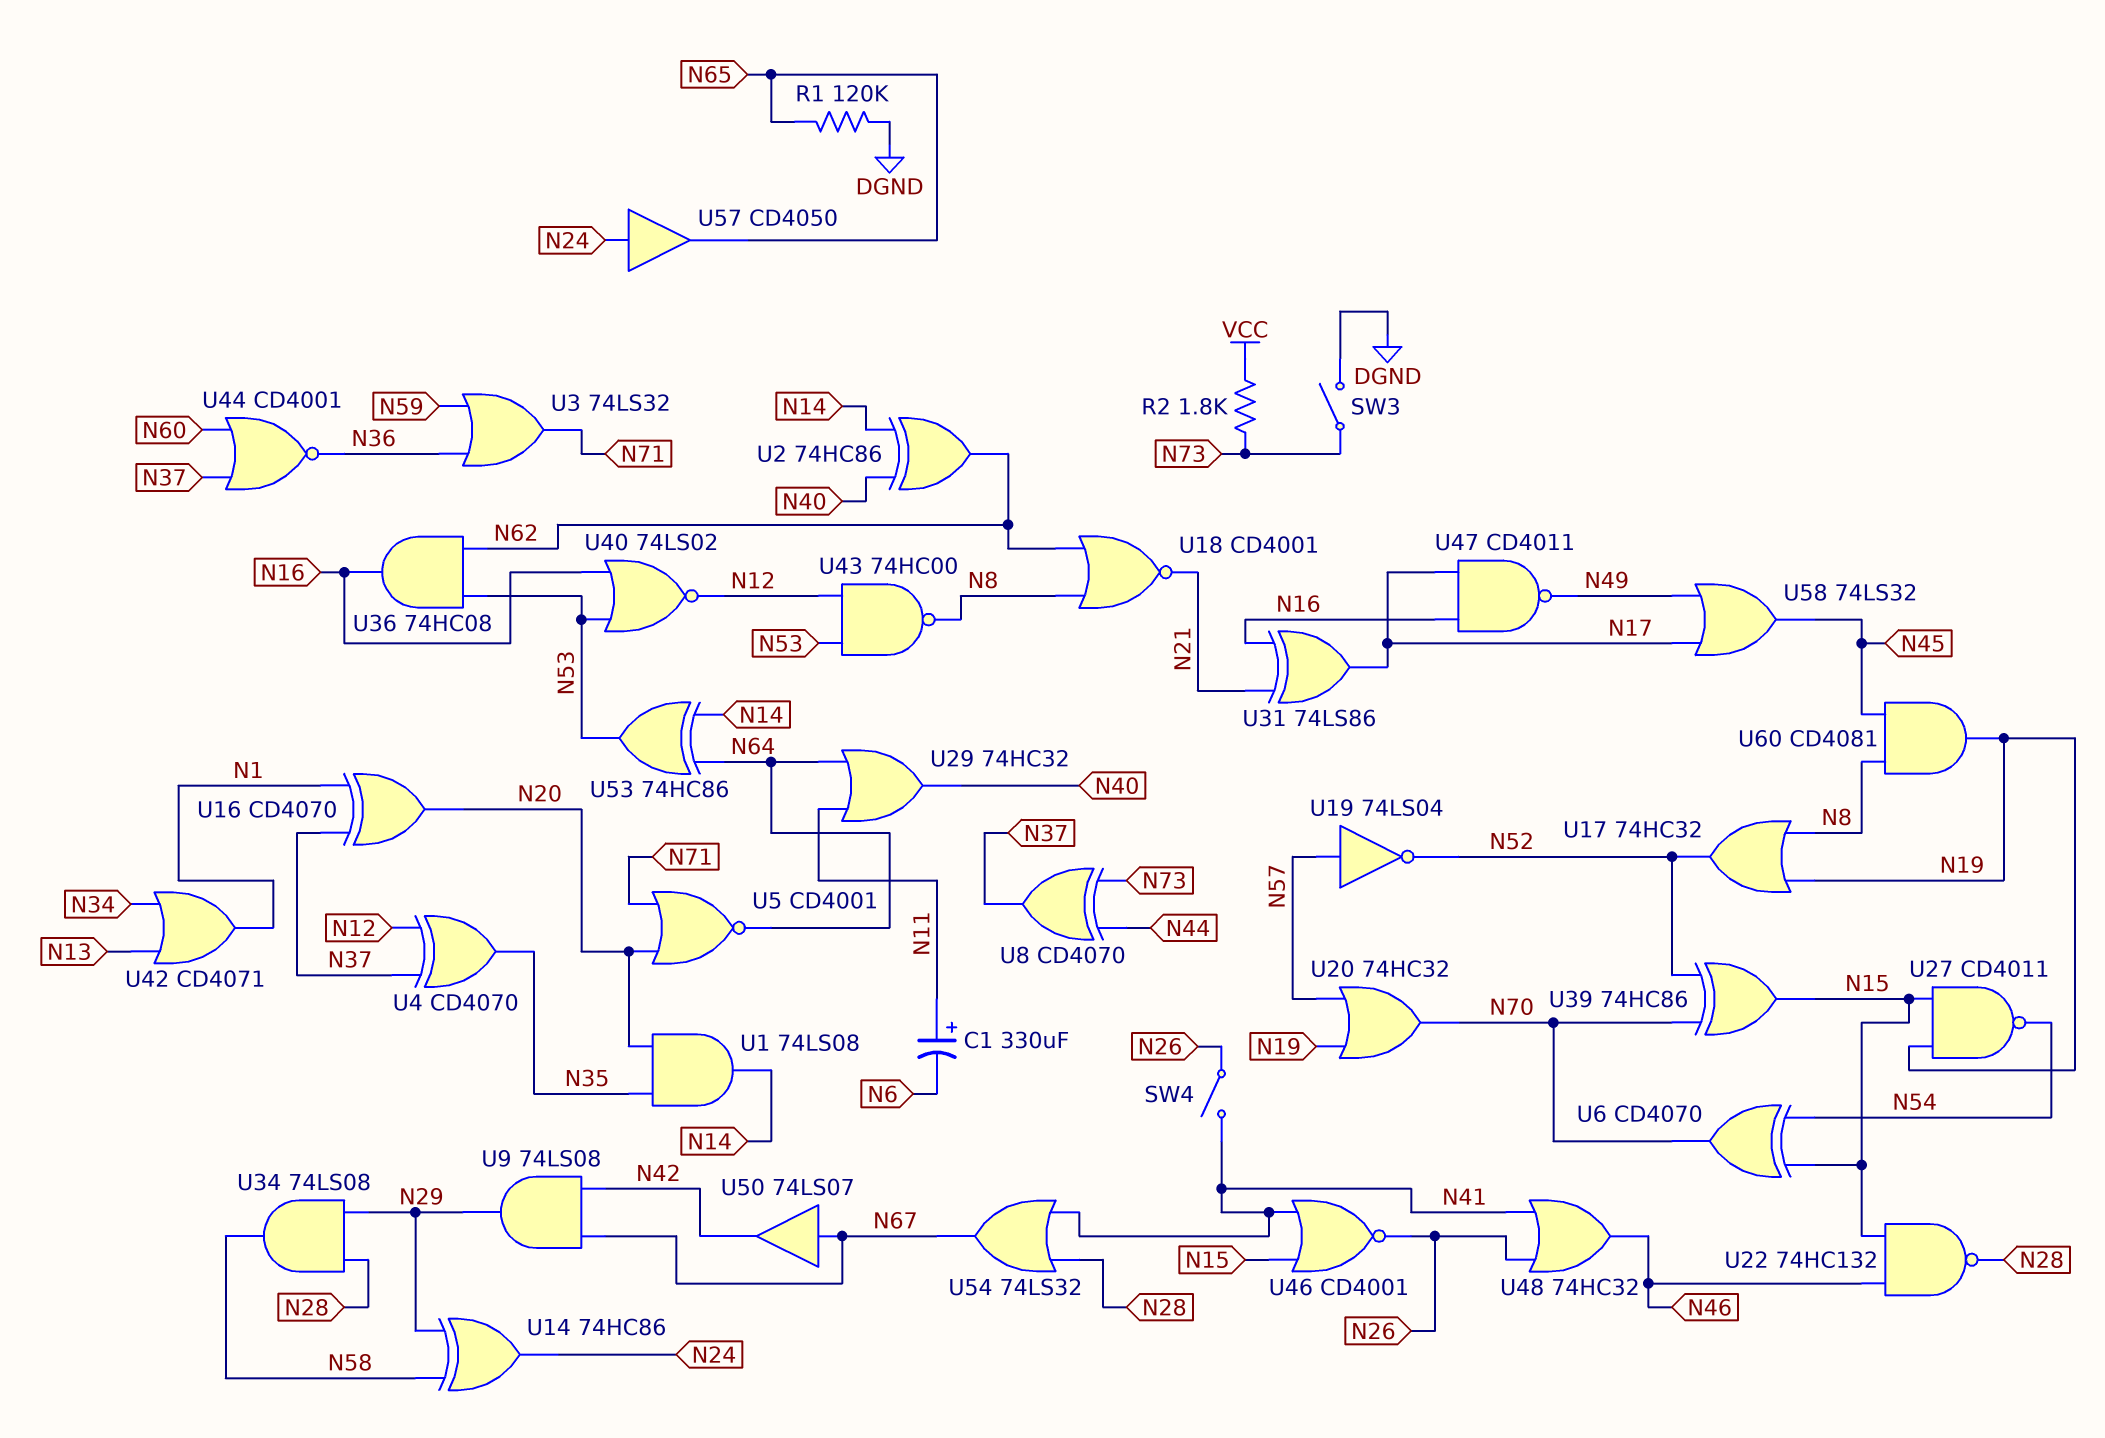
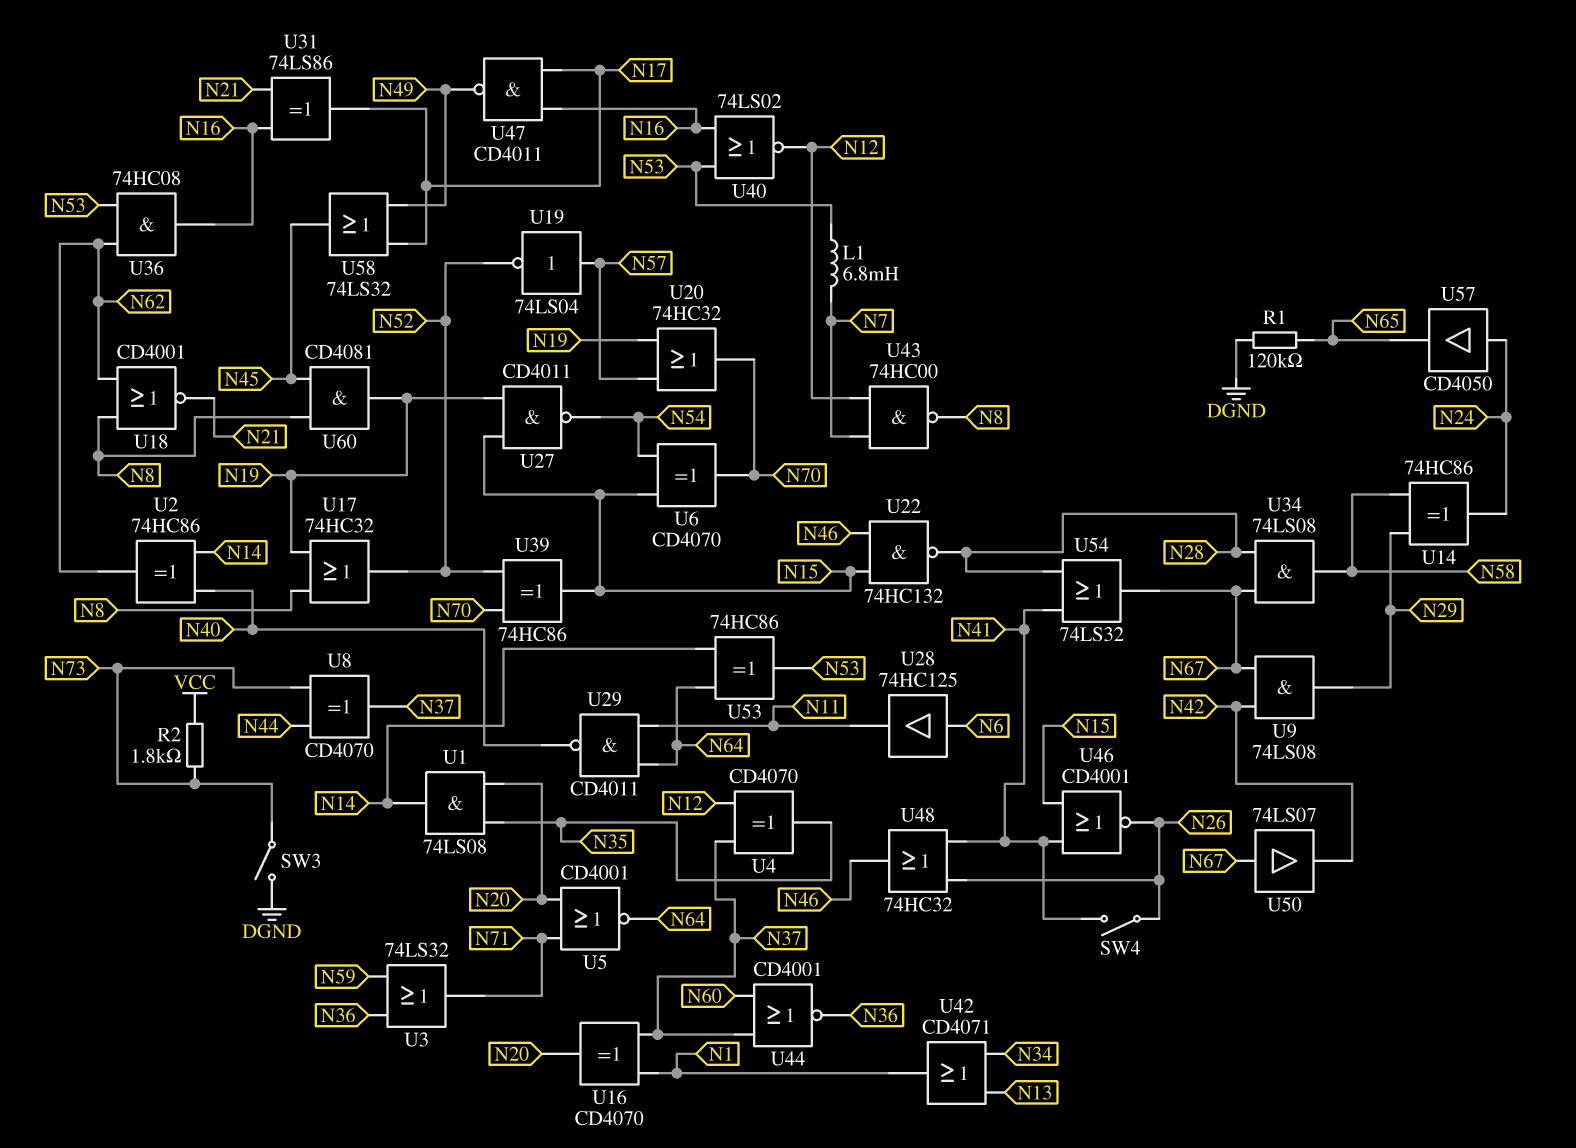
C1: 330uF (plus N11, minus N6) -> none
L1: none -> 6.8mH (N7, N53)
U28: none -> buffer 74HC125 (in N6, out N11)
U29: OR 74HC32 (in N11, in N64, out N40) -> NAND CD4011 (in N11, in N64, out N40)
U34: AND 74LS08 (in N28, in N29, out N58) -> AND 74LS08 (in N28, in N67, out N58)
U43: NAND 74HC00 (in N12, in N53, out N8) -> NAND 74HC00 (in N7, in N12, out N8)

